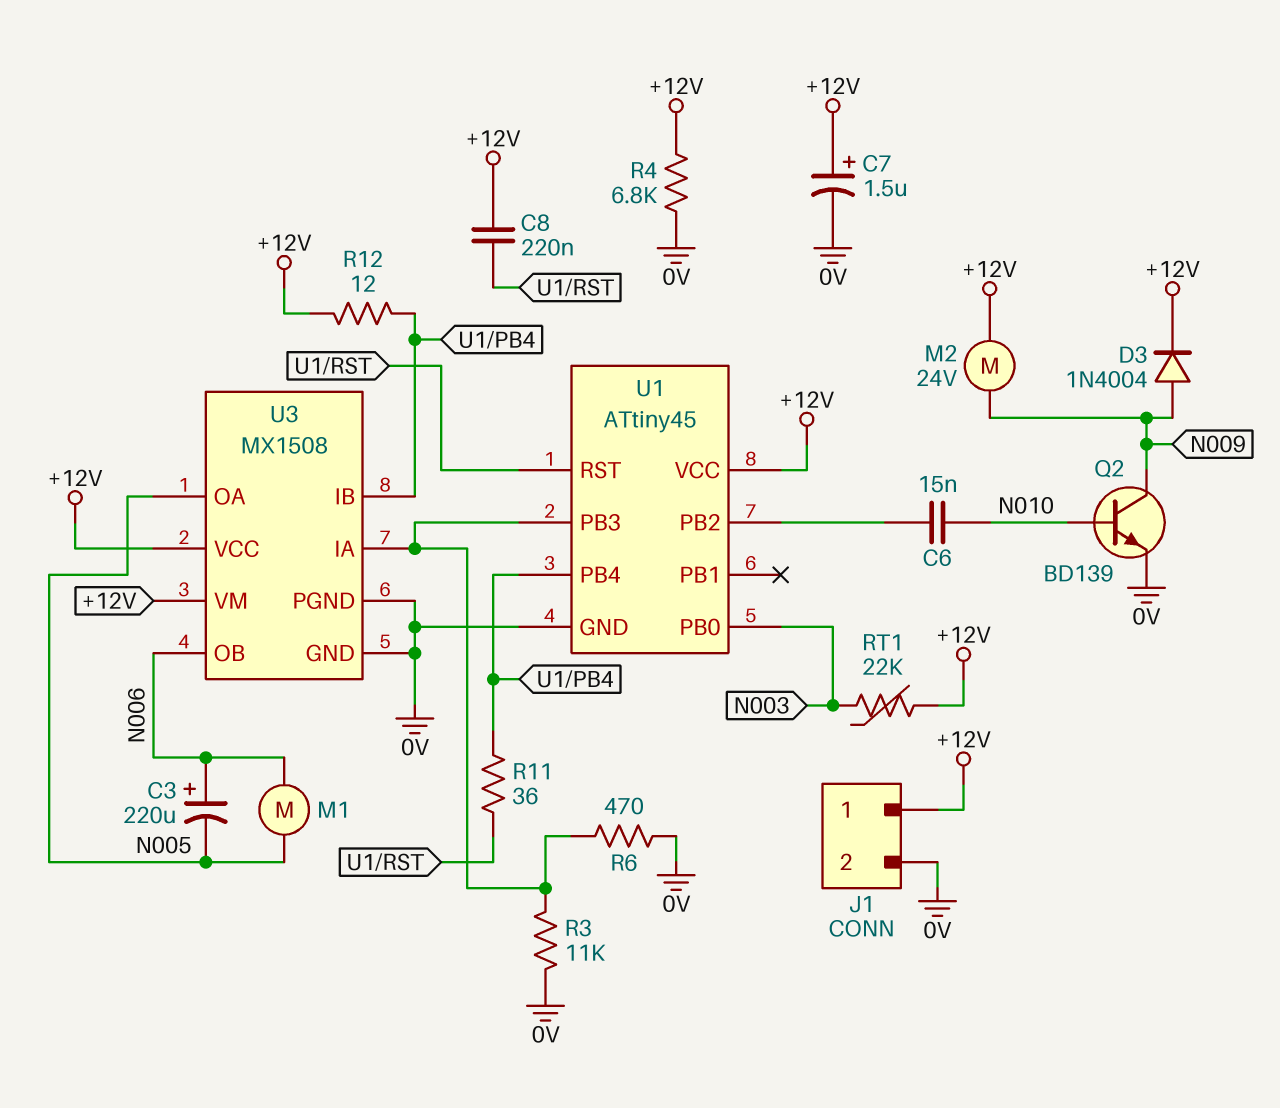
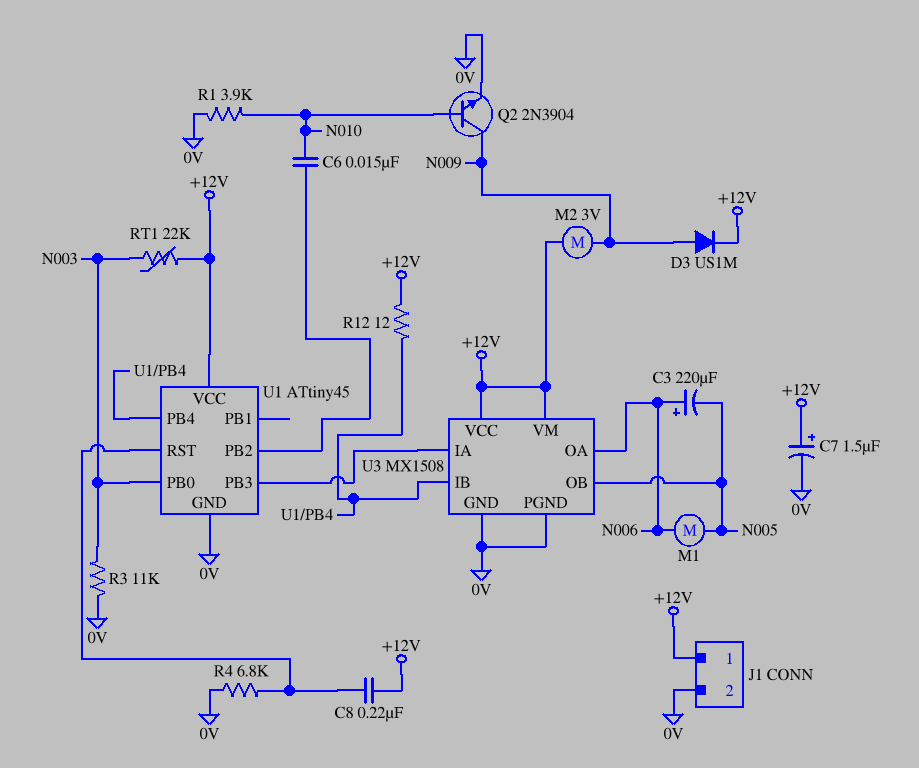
D3: diode 1N4004 (A N009, K +12V) -> diode US1M (A N009, K +12V)
M2: motor 24V (+12V, N009) -> motor 3V (+12V, N009)
Q2: NPN BD139 (B N010, C N009, E 0V) -> NPN 2N3904 (B N010, C N009, E 0V)
R1: none -> 3.9k (0V, N010)
R3: 11k (0V, U1/PB3) -> 11k (0V, N003)
R4: 6.8k (+12V, 0V) -> 6.8k (0V, U1/RST)
R6: 470 (0V, U1/PB3) -> none
R11: 36 (U1/PB4, U1/RST) -> none
U3 pin OA: N005 -> N006
U3 pin OB: N006 -> N005

